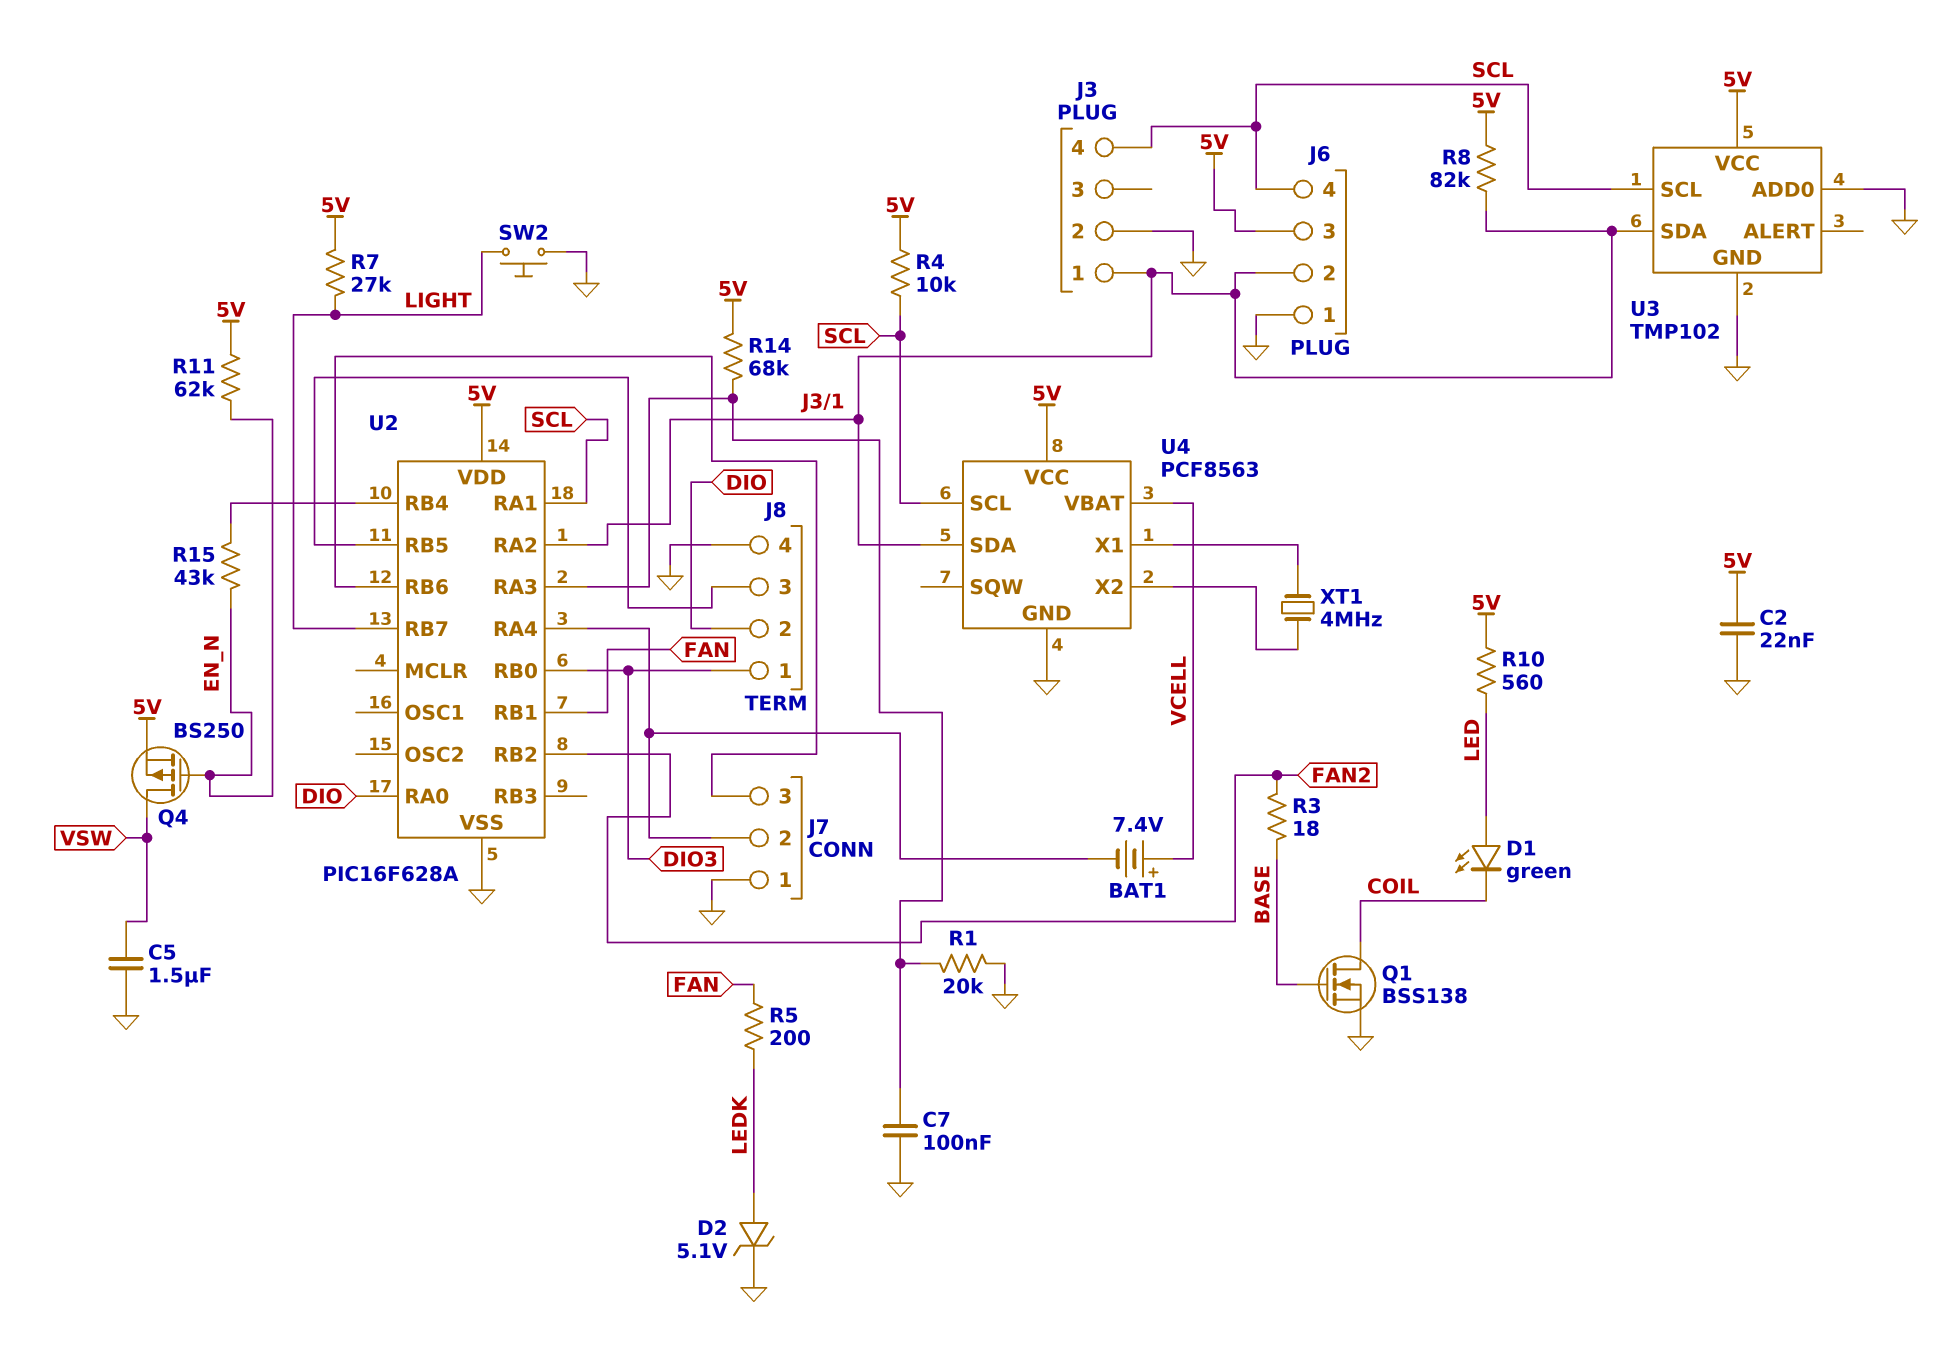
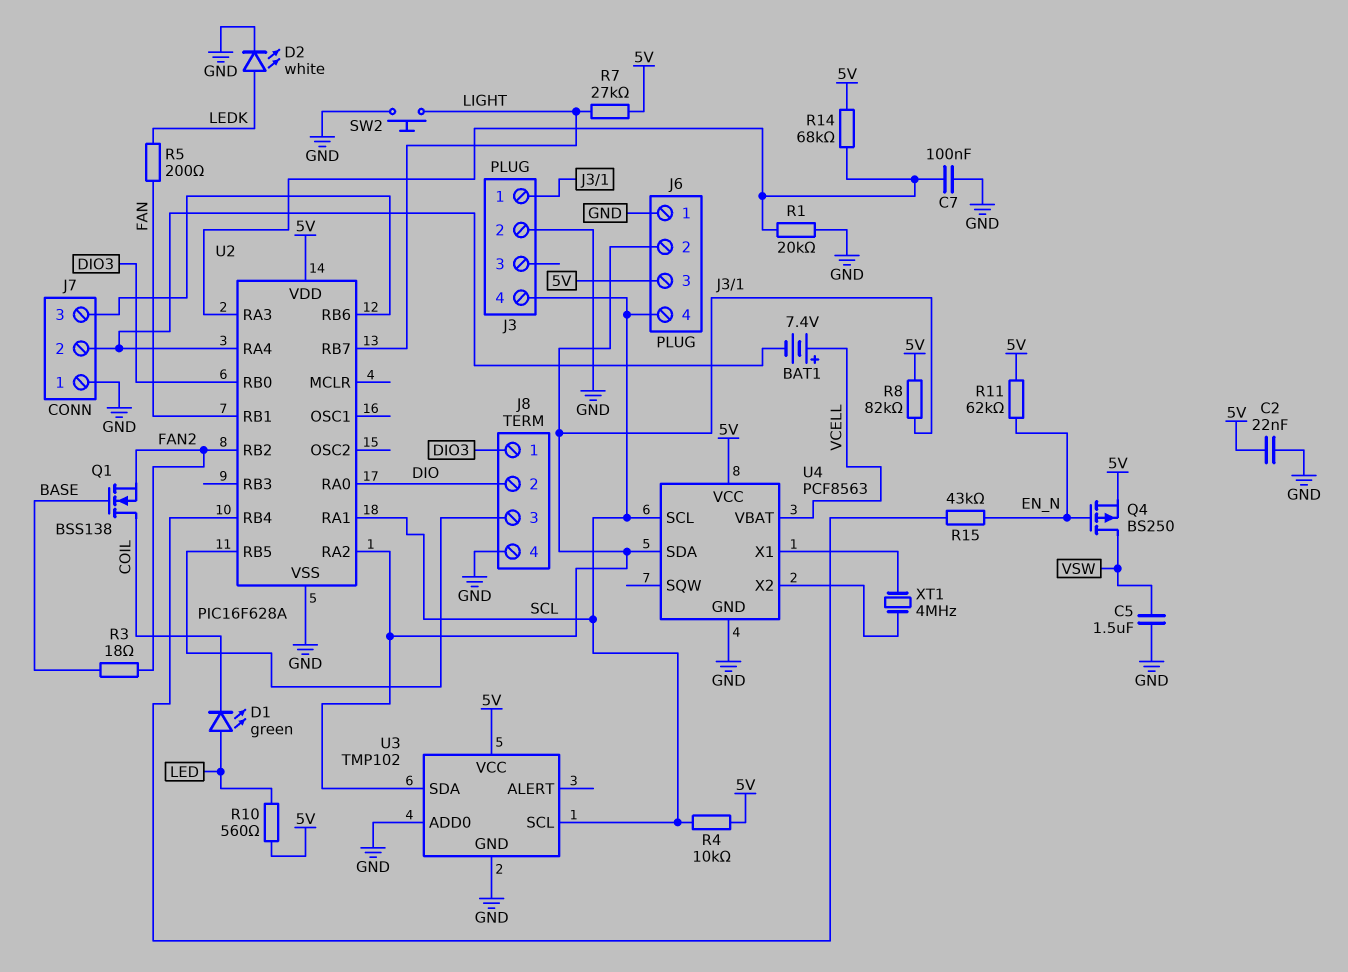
D2: zener 5.1V (A LEDK, K GND) -> LED white (A LEDK, K GND)
Q1: NMOS BSS138 (G BASE, D COIL, S GND) -> NMOS BSS138 (G BASE, D COIL, S FAN2)

